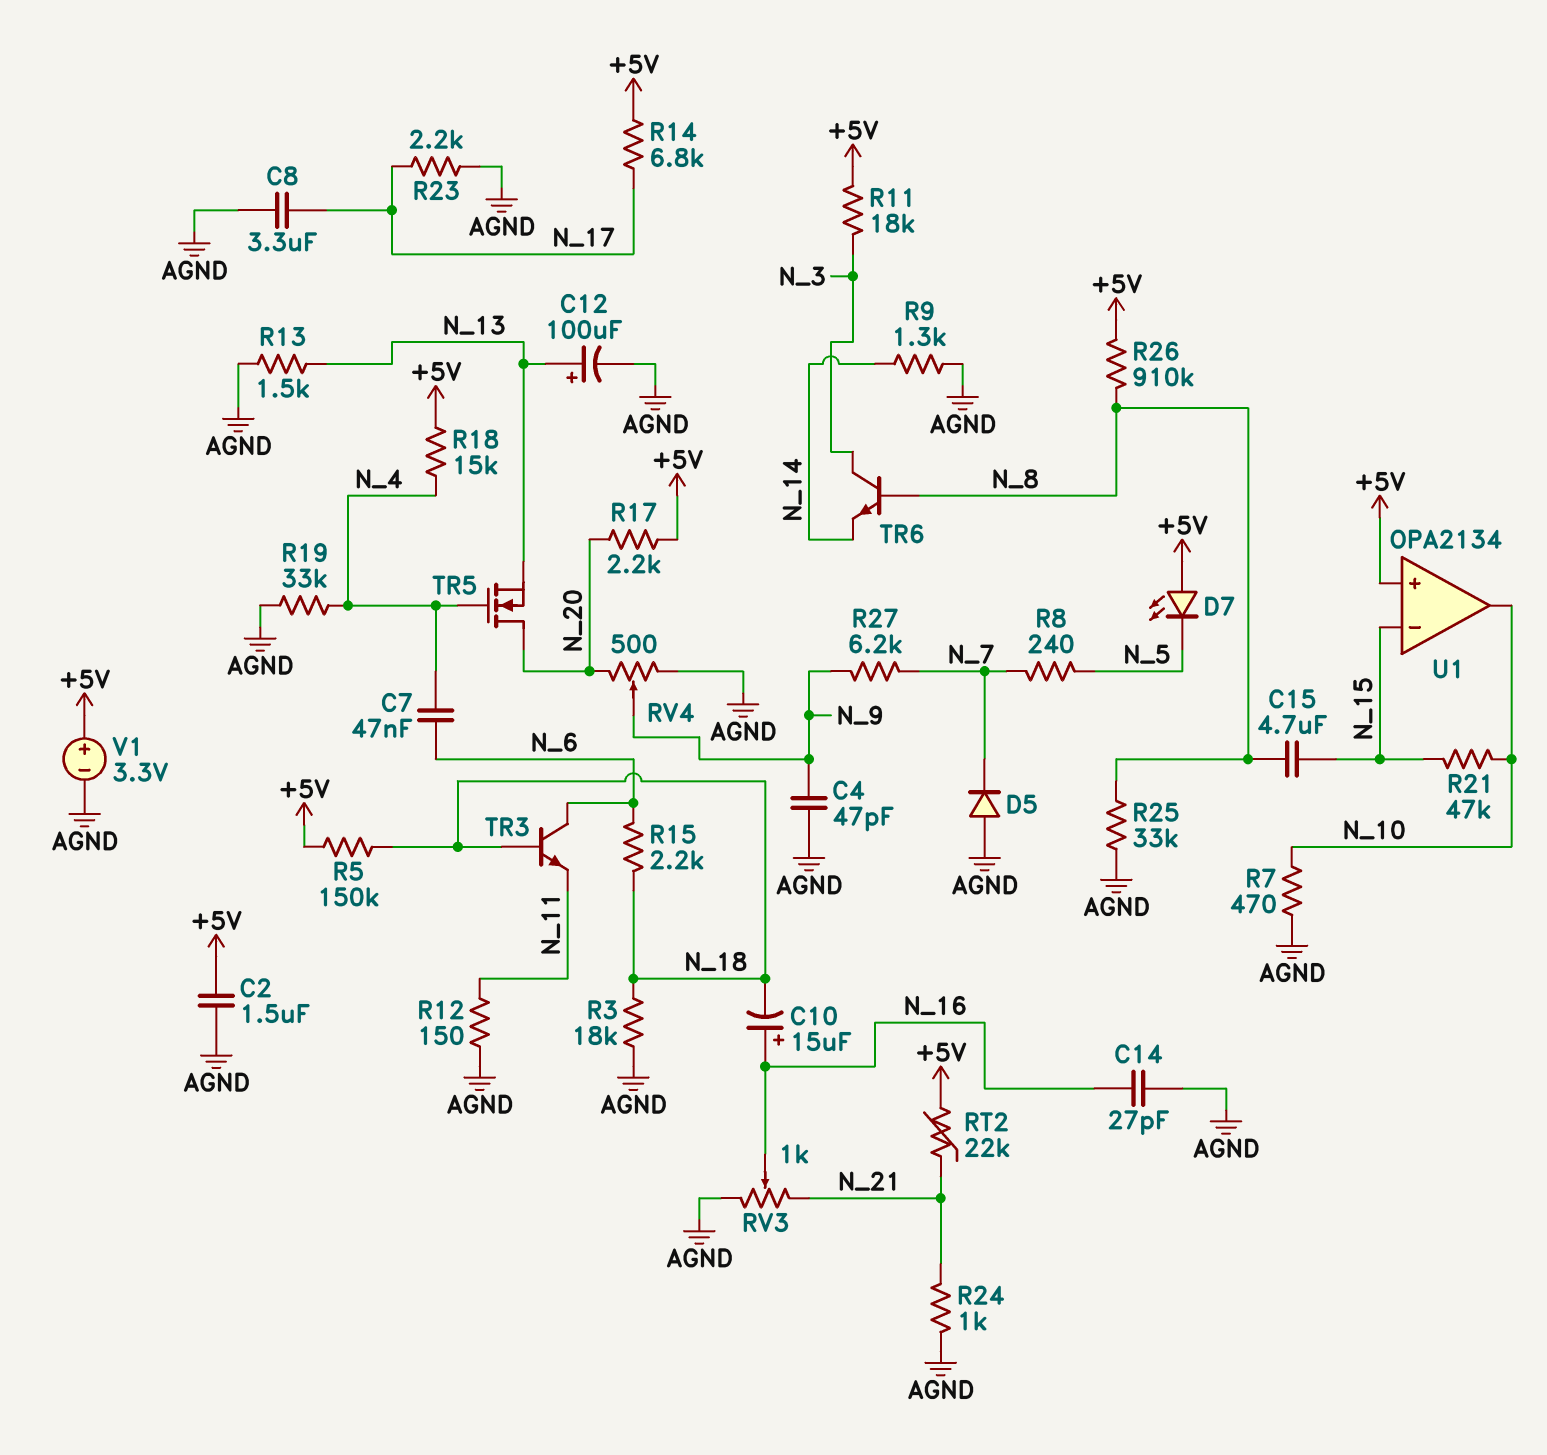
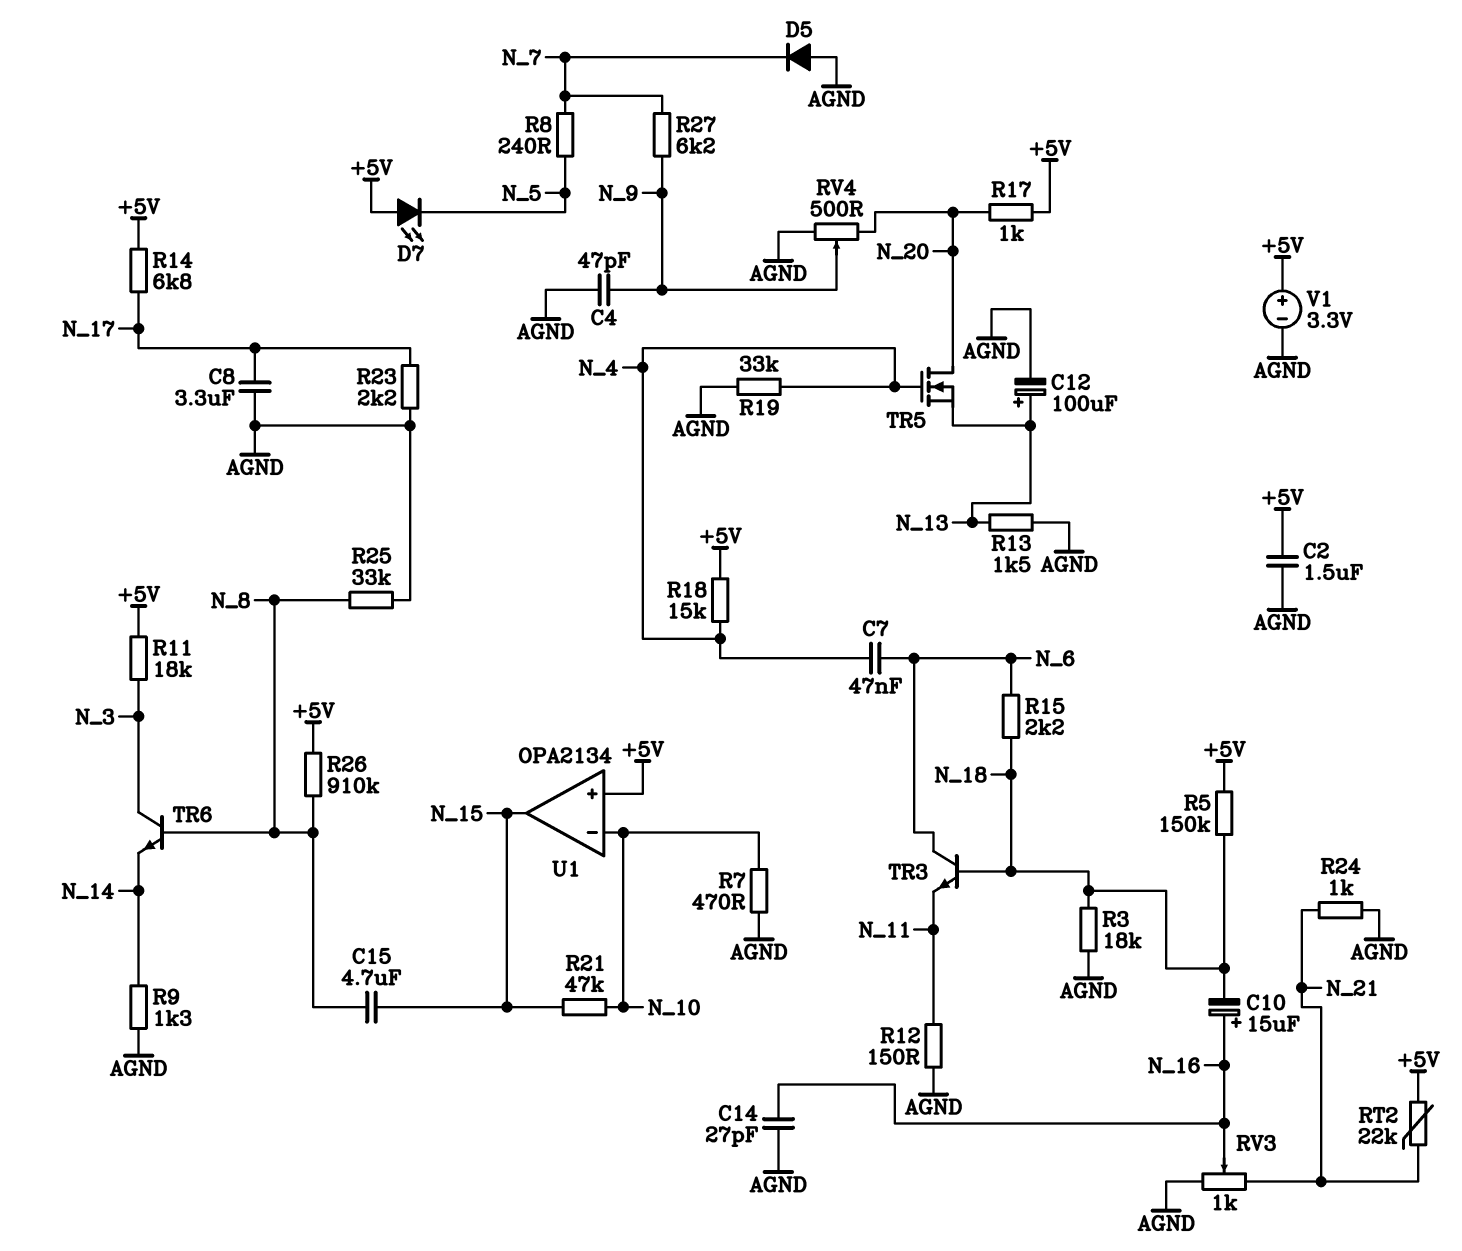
R17: 2.2k (+5V, N_20) -> 1k (+5V, N_20)
U1 pin in-: N_15 -> N_10
U1 pin out: N_10 -> N_15

